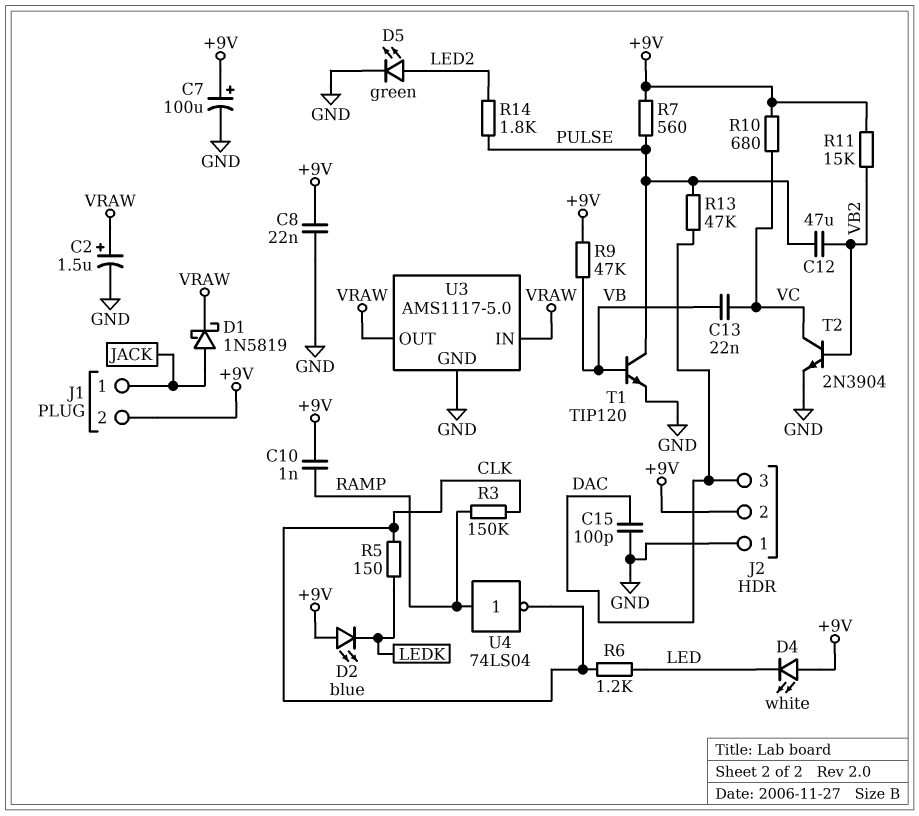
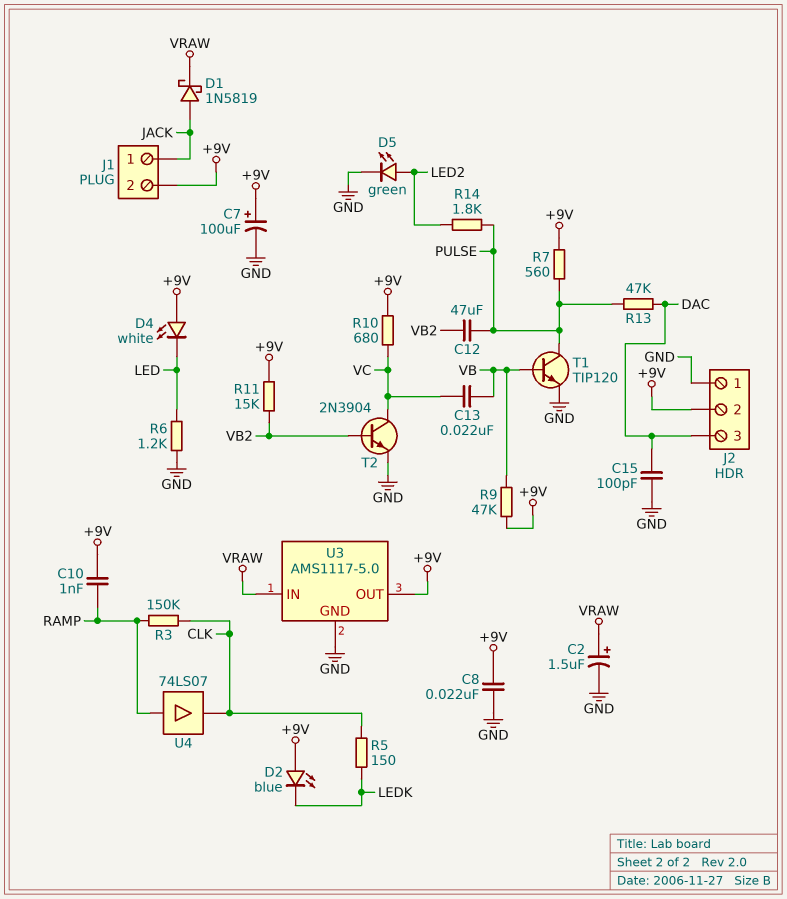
R6: 1.2k (CLK, LED) -> 1.2k (GND, LED)
U3 pin OUT: VRAW -> +9V
U4: NOT 74LS04 (in RAMP, out CLK) -> buffer 74LS07 (in RAMP, out CLK)

